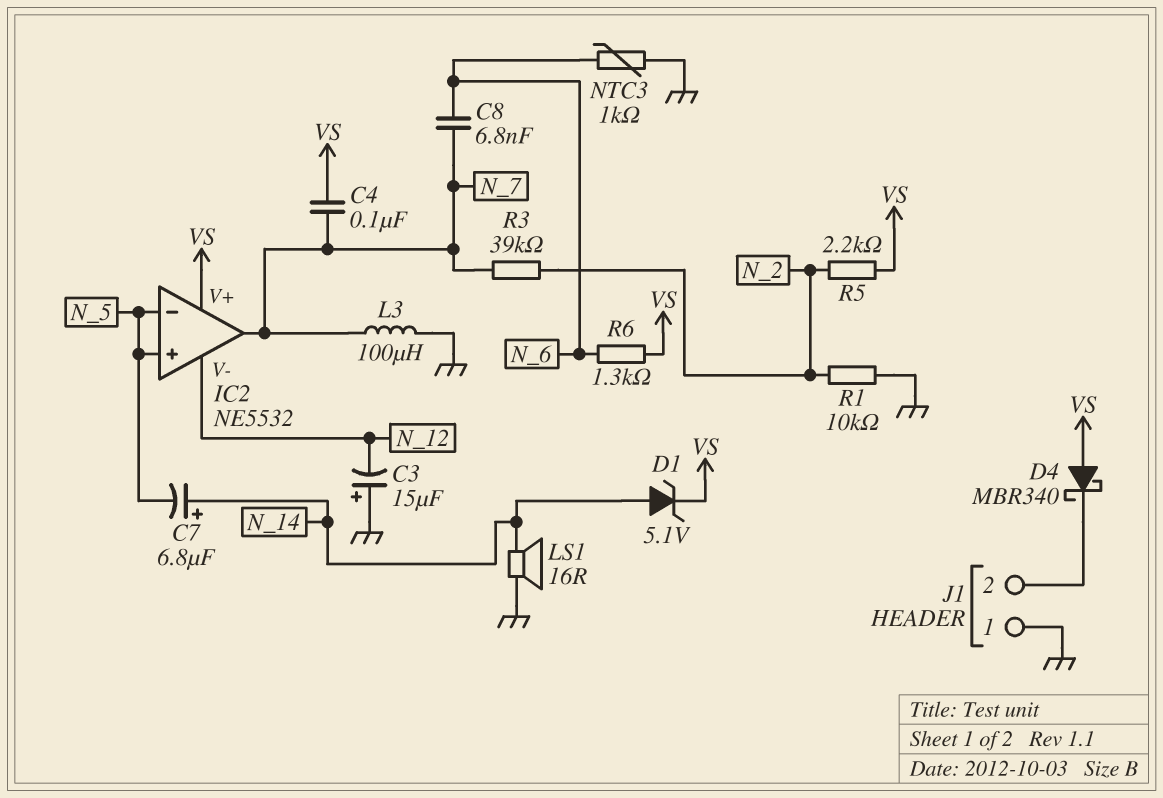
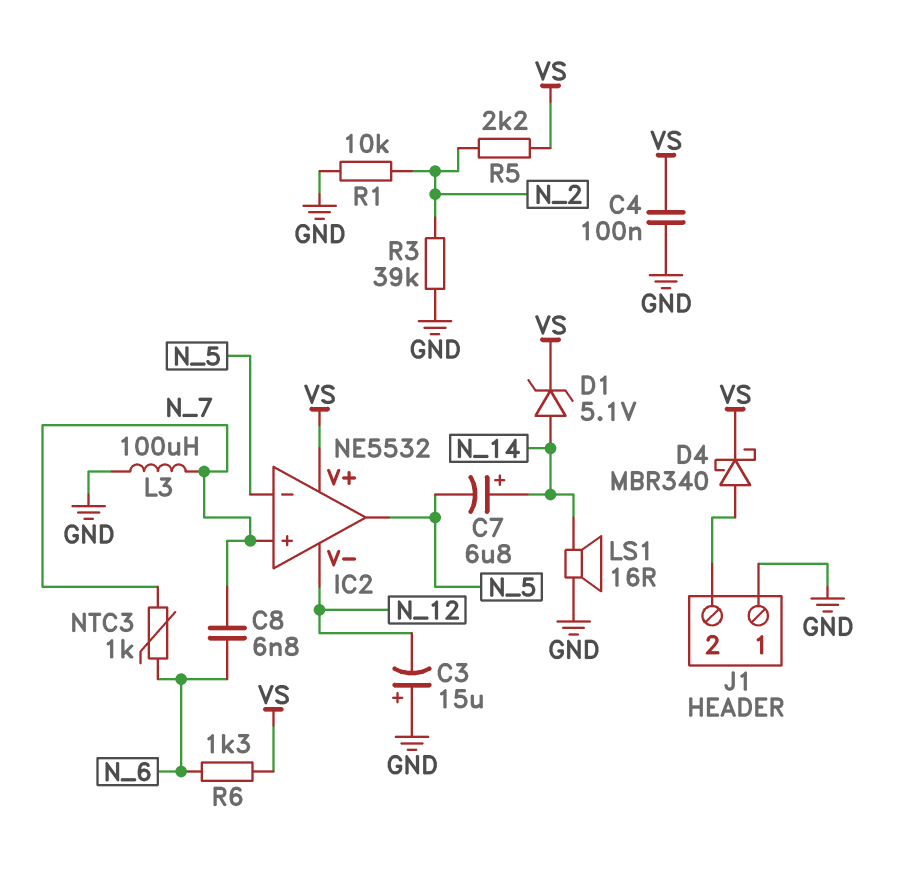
C4: 100nF (N_7, VS) -> 100nF (GND, VS)
D4: schottky MBR340 (A VS, K J1/2) -> schottky MBR340 (A J1/2, K VS)
IC2 pin in+: N_5 -> N_7
IC2 pin out: N_7 -> N_5
NTC3: 1k (GND, N_6) -> 1k (N_6, N_7)
R3: 39k (N_2, N_7) -> 39k (GND, N_2)

